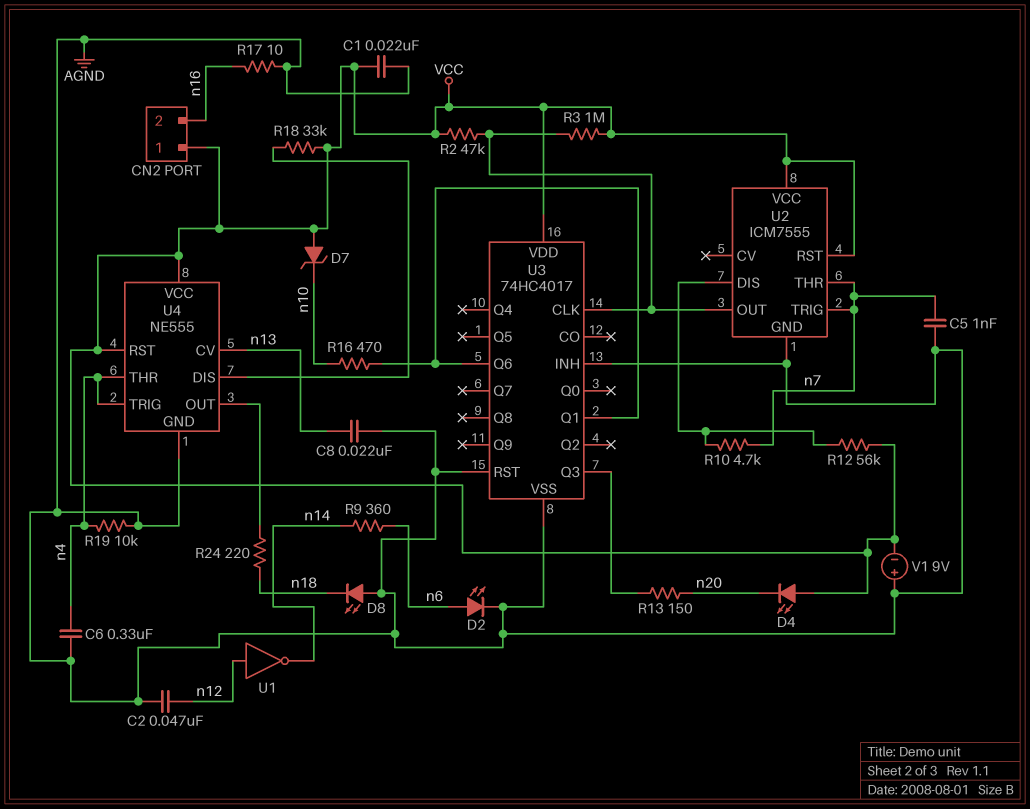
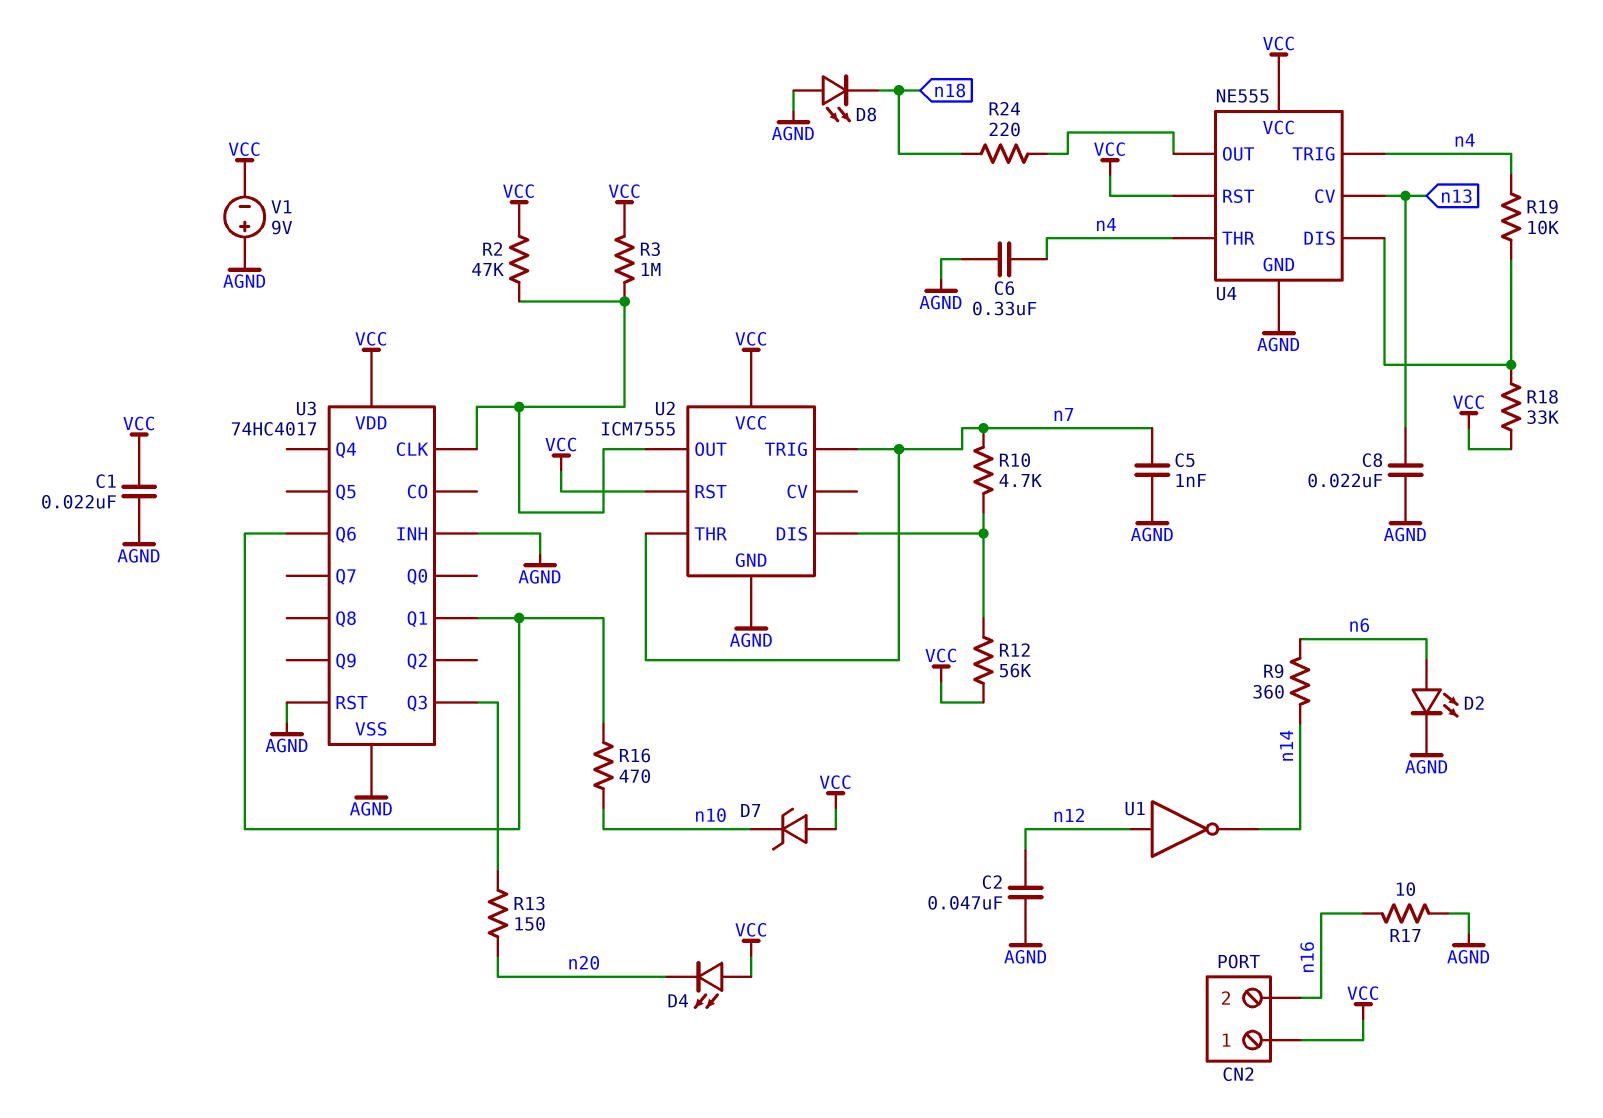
R19: 10k (AGND, n4) -> 10k (U4/DIS, n4)

